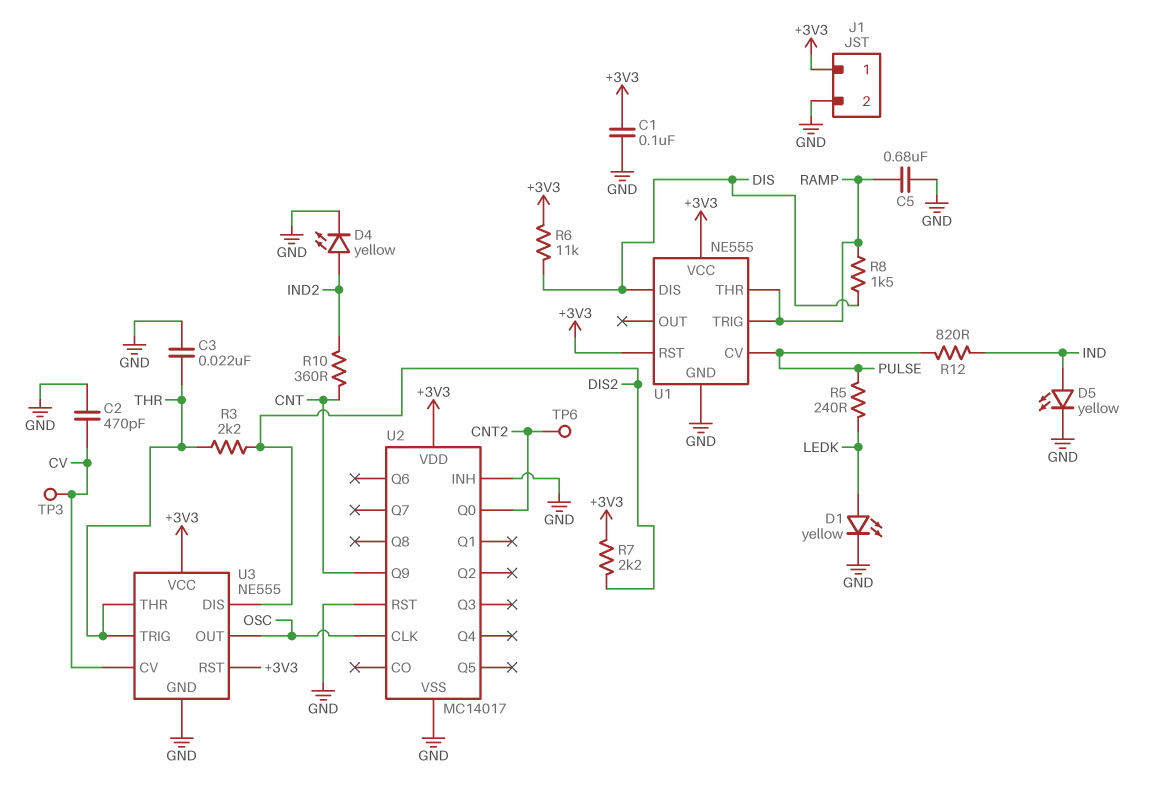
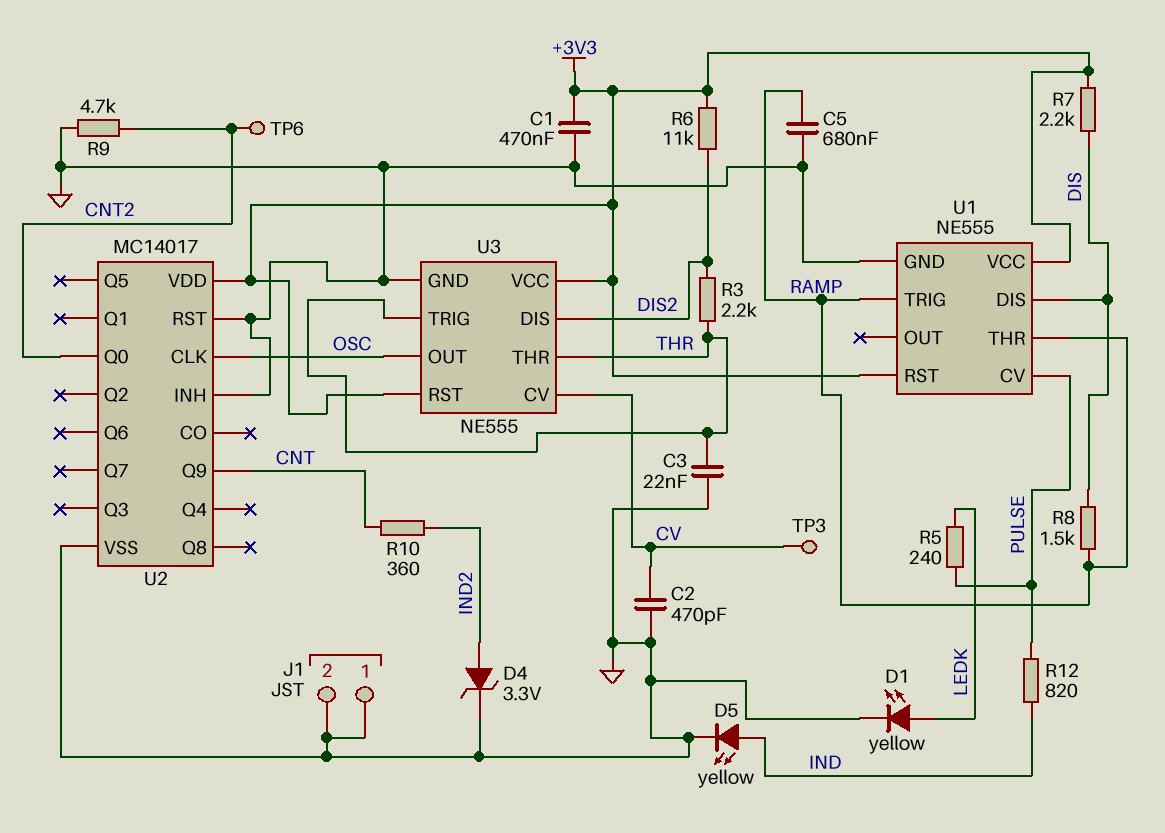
C1: 100nF (+3V3, GND) -> 470nF (+3V3, GND)
D4: LED yellow (A IND2, K GND) -> zener 3.3V (A IND2, K GND)
J1 pin 1: +3V3 -> GND
R6: 11k (+3V3, DIS) -> 11k (+3V3, DIS2)
R7: 2.2k (+3V3, DIS2) -> 2.2k (+3V3, DIS)
R9: none -> 4.7k (CNT2, GND)

